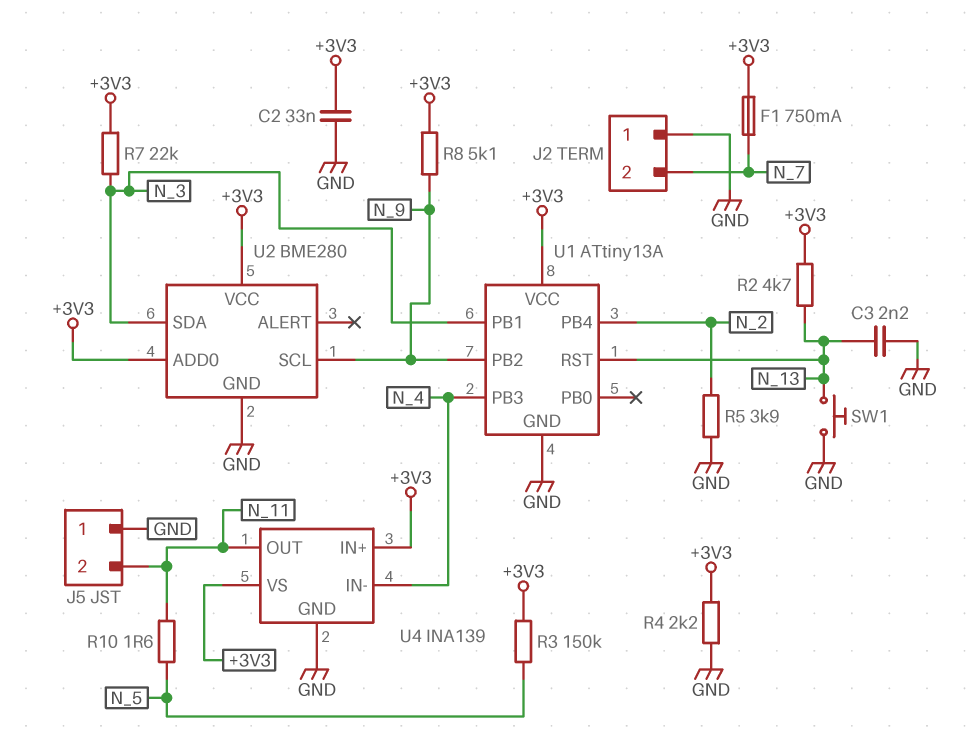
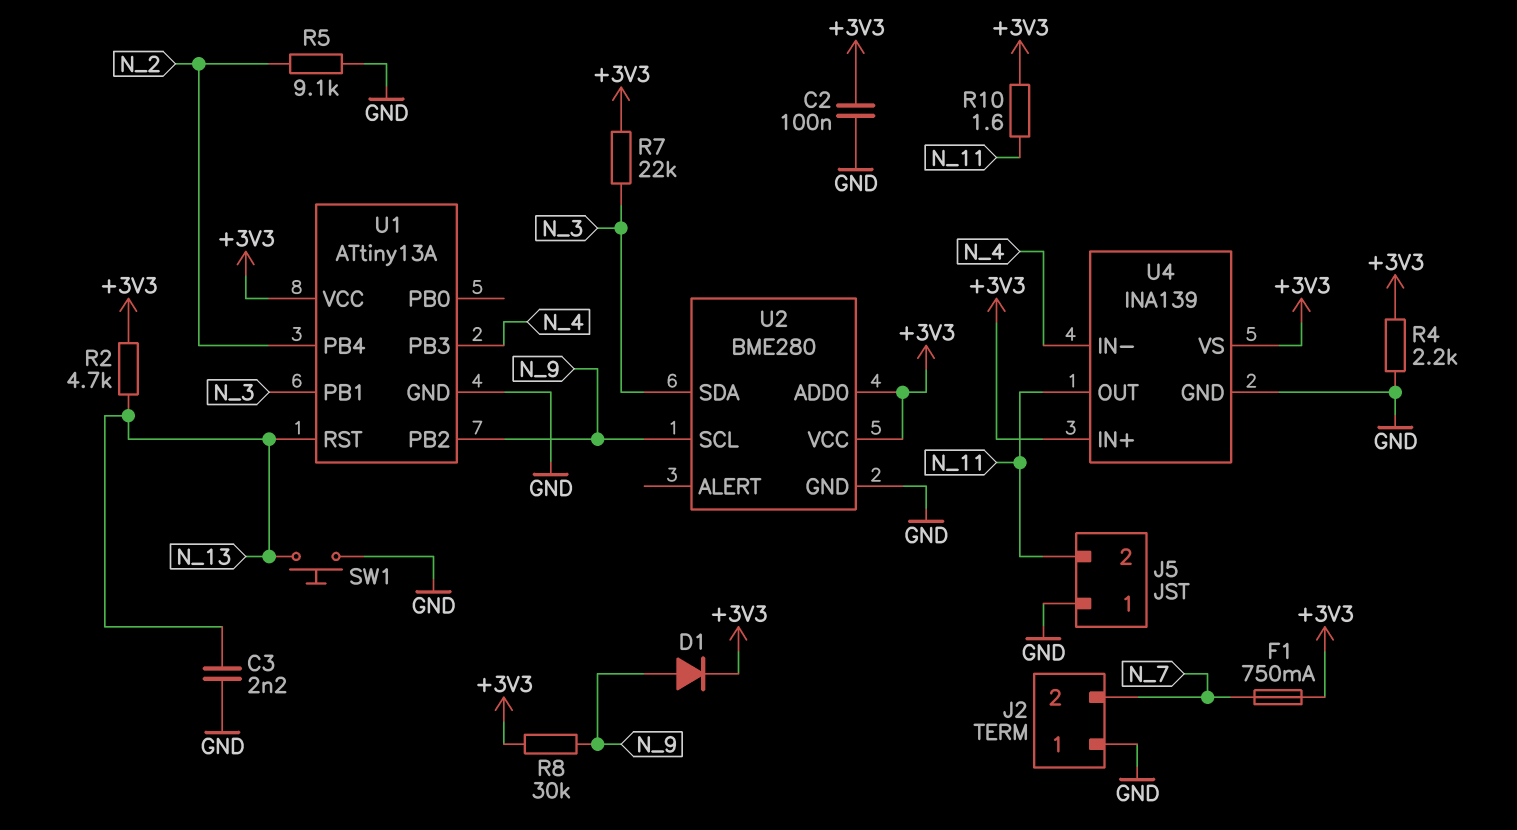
C2: 33nF (+3V3, GND) -> 100nF (+3V3, GND)
D1: none -> diode (A N_9, K +3V3)
R3: 150k (+3V3, N_5) -> none
R5: 3.9k (GND, N_2) -> 9.1k (GND, N_2)
R8: 5.1k (+3V3, N_9) -> 30k (+3V3, N_9)
R10: 1.6 (N_5, N_11) -> 1.6 (+3V3, N_11)

